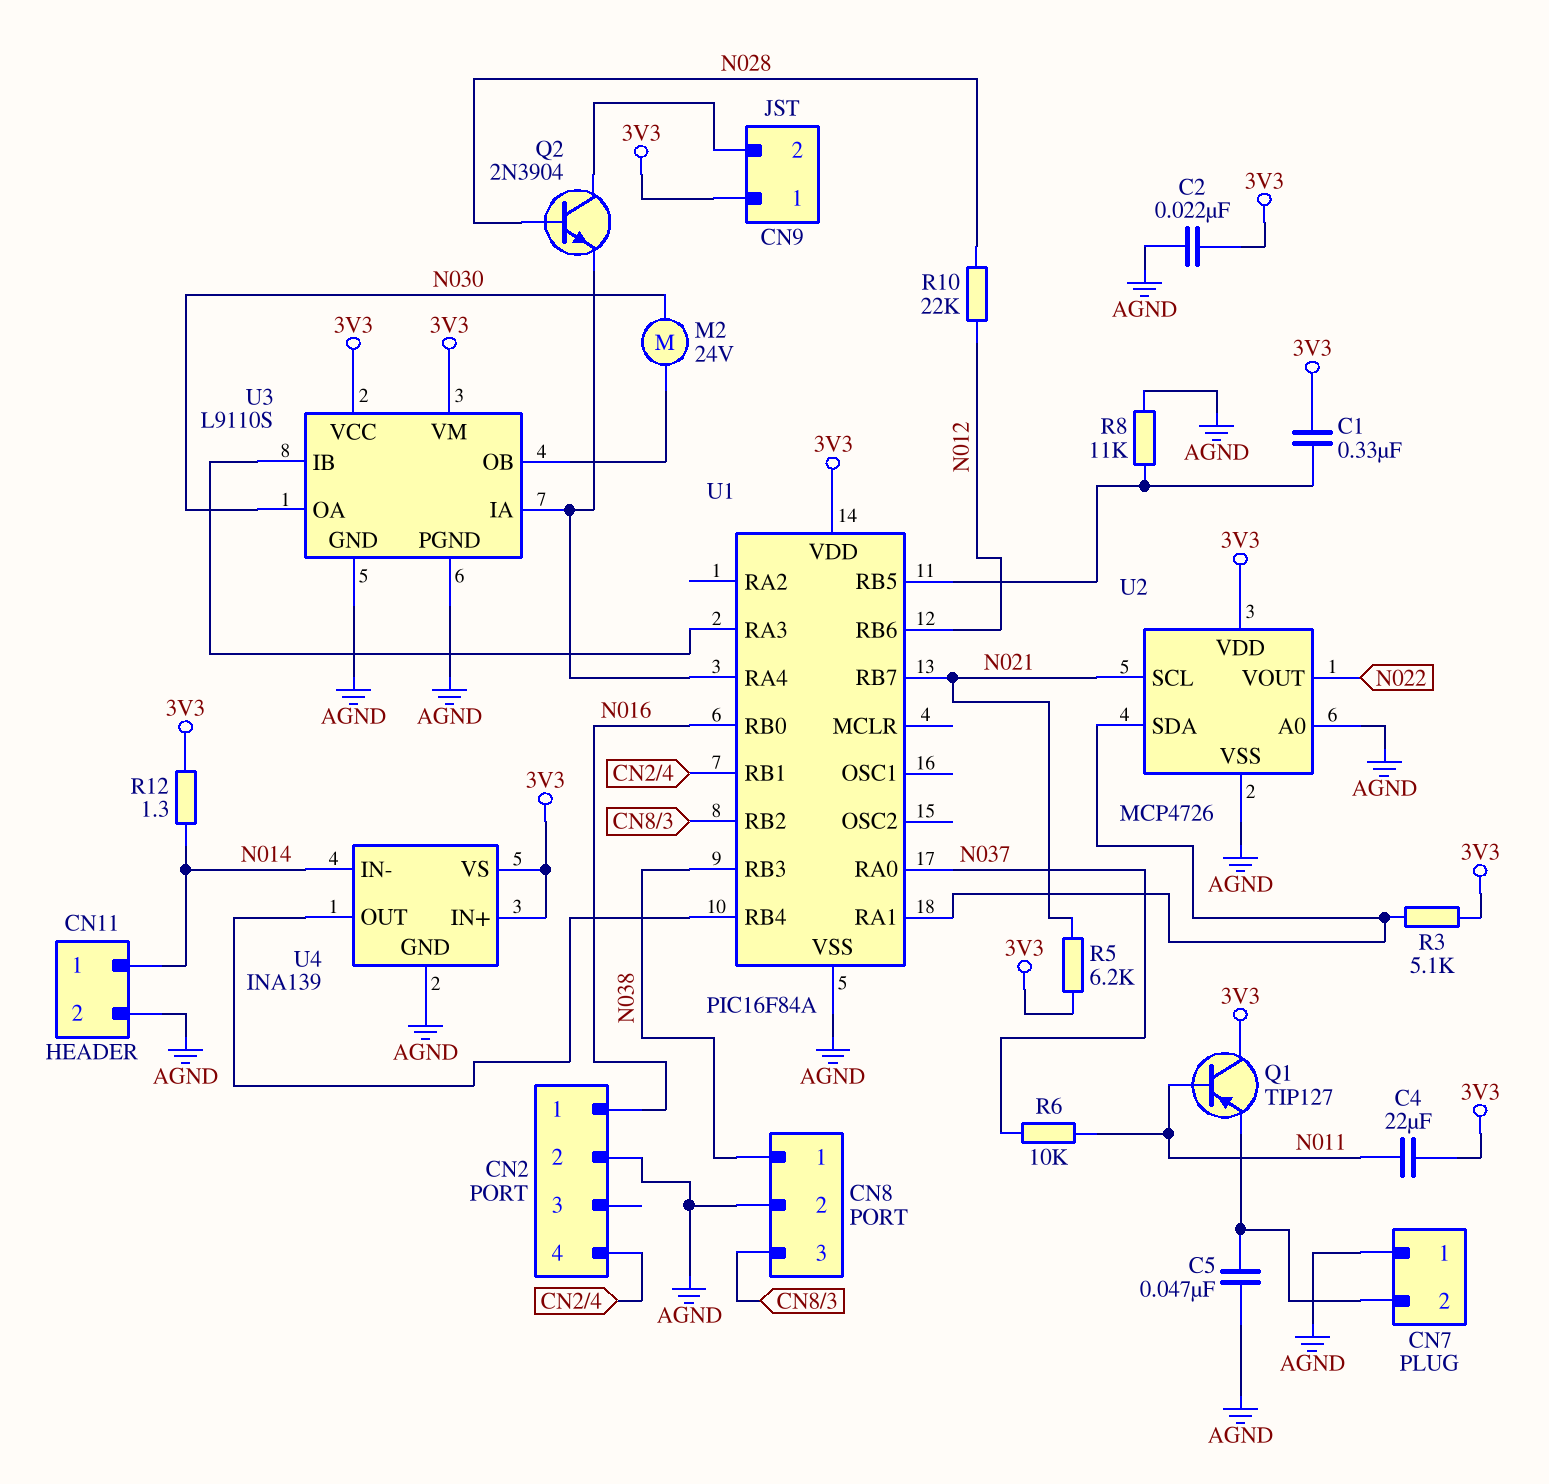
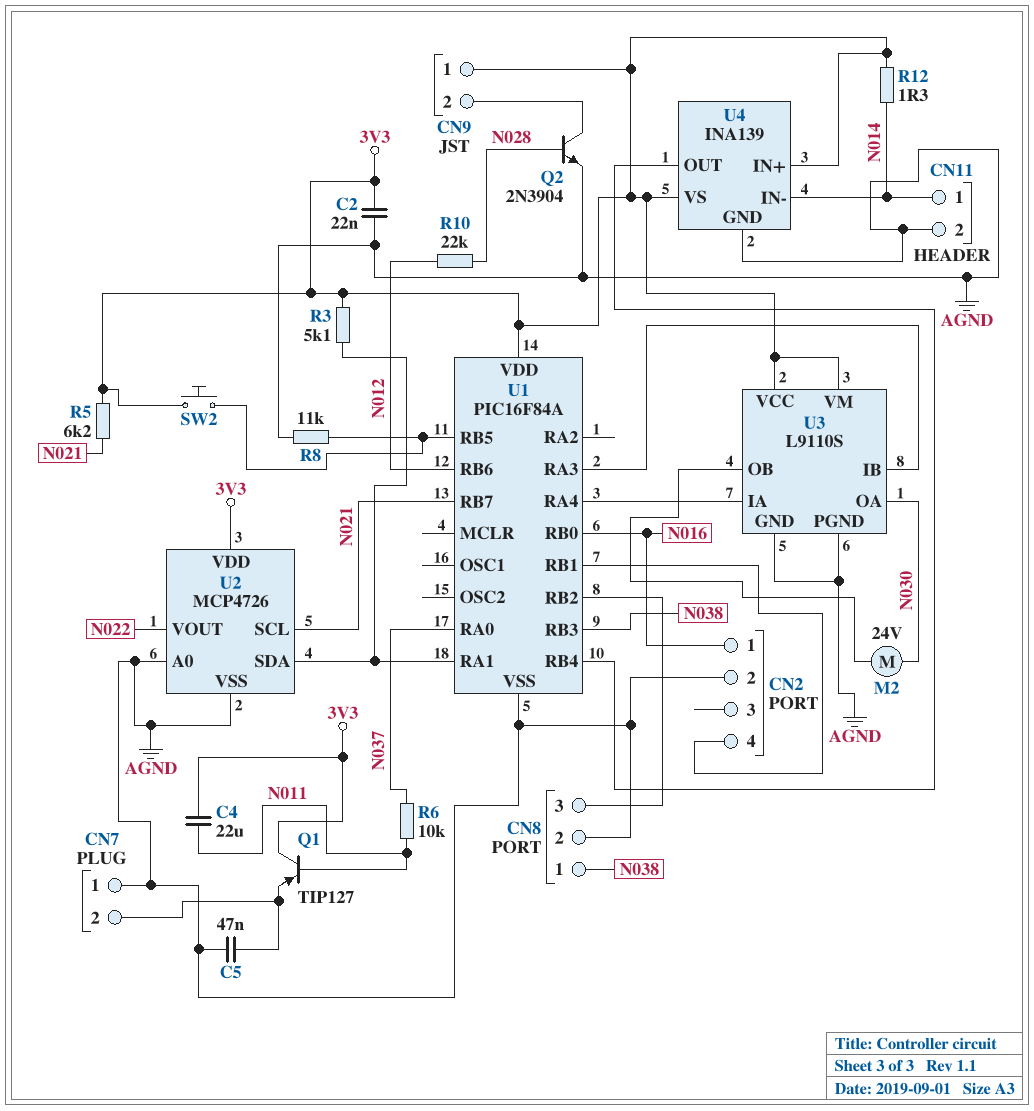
C1: 330nF (3V3, U1/RB5) -> none
Q2: NPN 2N3904 (B N028, C CN9/2, E U1/RA4) -> NPN 2N3904 (B N028, C CN9/2, E AGND)
SW2: none -> button (3V3, U1/RB5)

